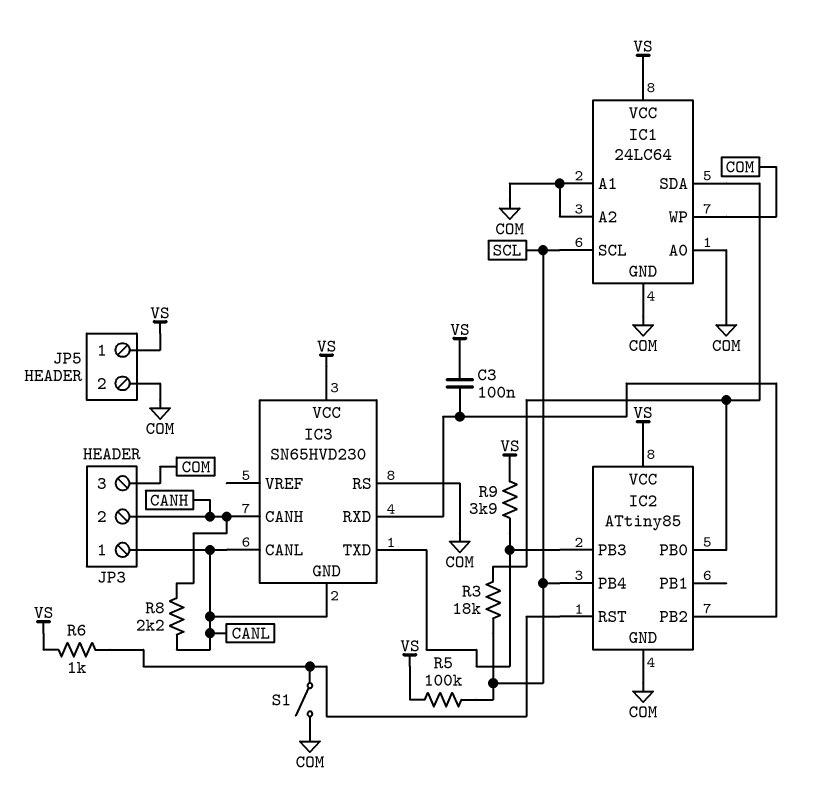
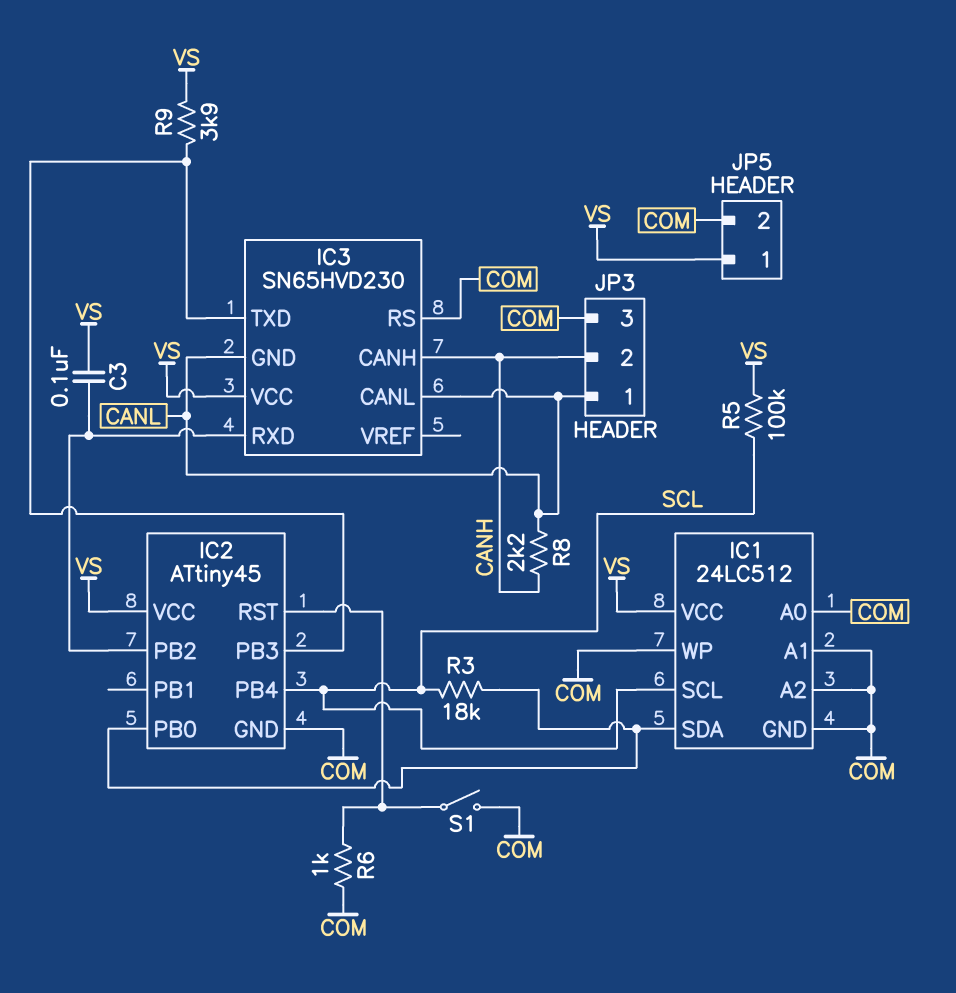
IC1: 24LC64 -> 24LC512
IC2: ATtiny85 -> ATtiny45
R6: 1k (IC2/RST, VS) -> 1k (COM, IC2/RST)

